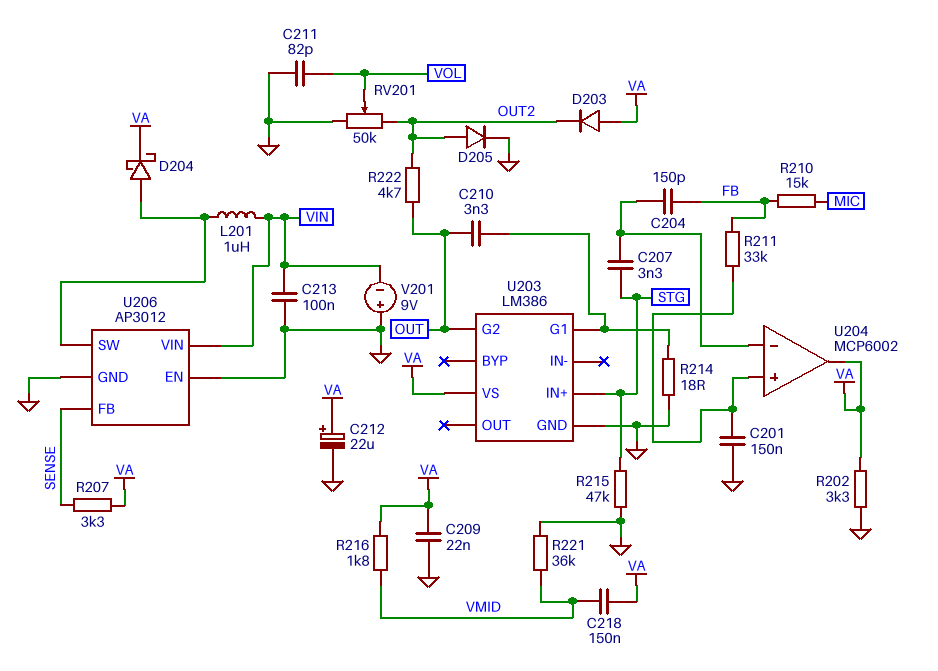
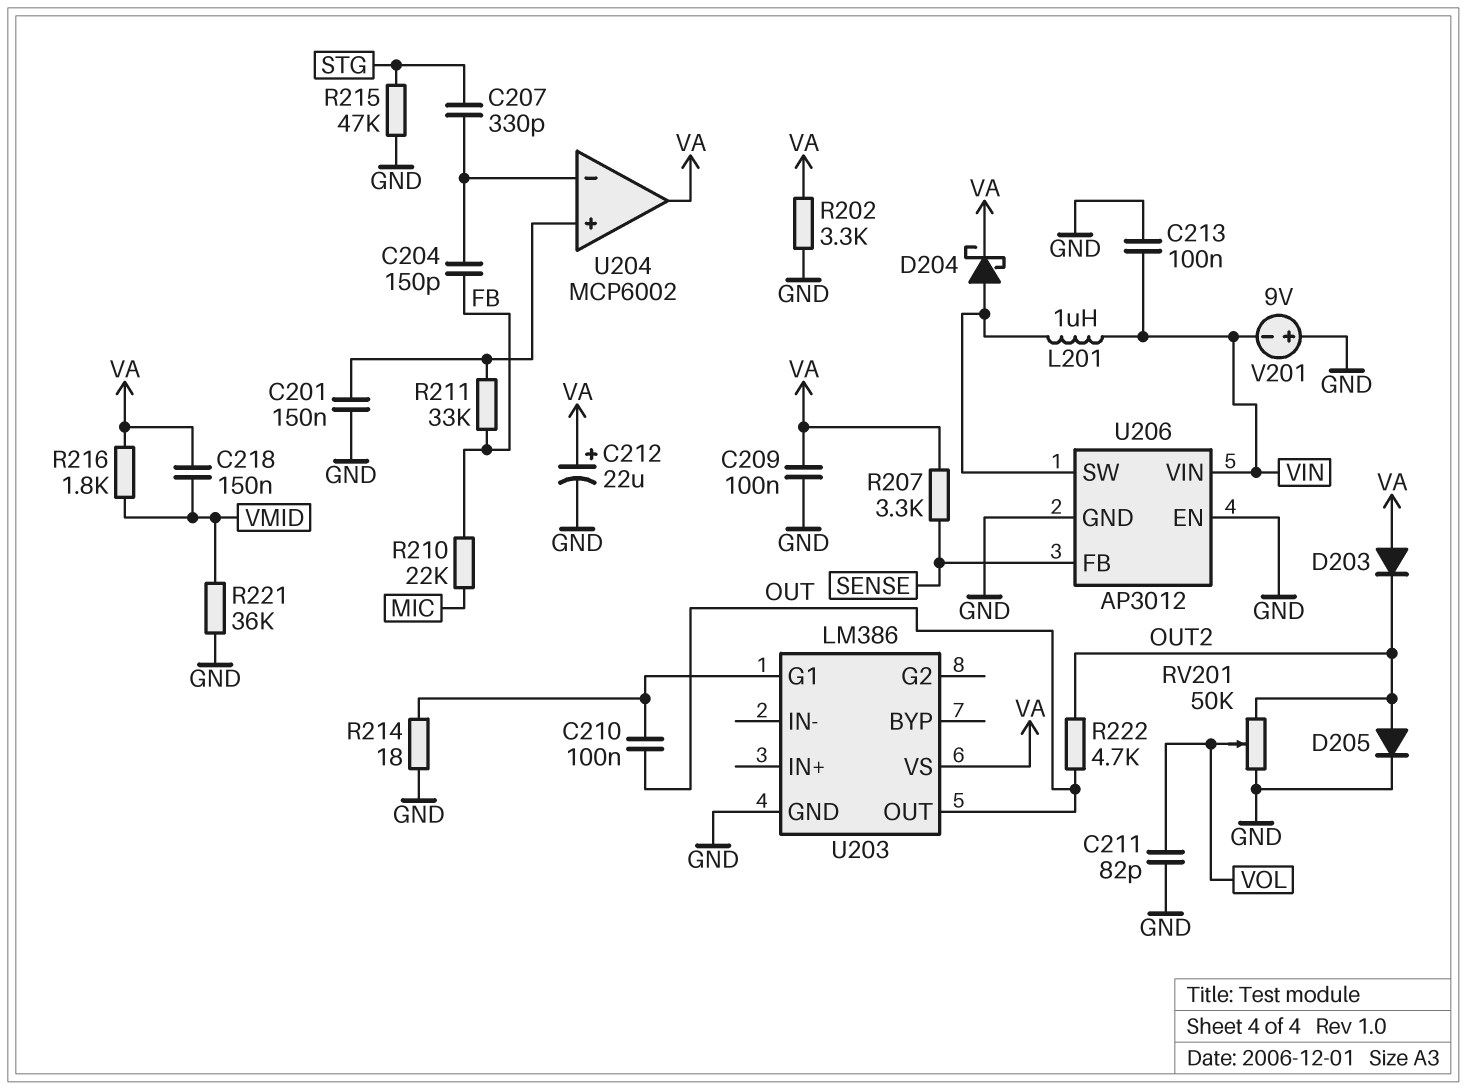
C207: 3.3nF (STG, U204/in-) -> 330pF (STG, U204/in-)
C209: 22nF (GND, VA) -> 100nF (GND, VA)
C210: 3.3nF (OUT, U203/G1) -> 100nF (OUT, U203/G1)
R210: 15k (FB, MIC) -> 22k (FB, MIC)
U203 pin G2: OUT -> none
U203 pin IN+: STG -> none
U203 pin OUT: none -> OUT

